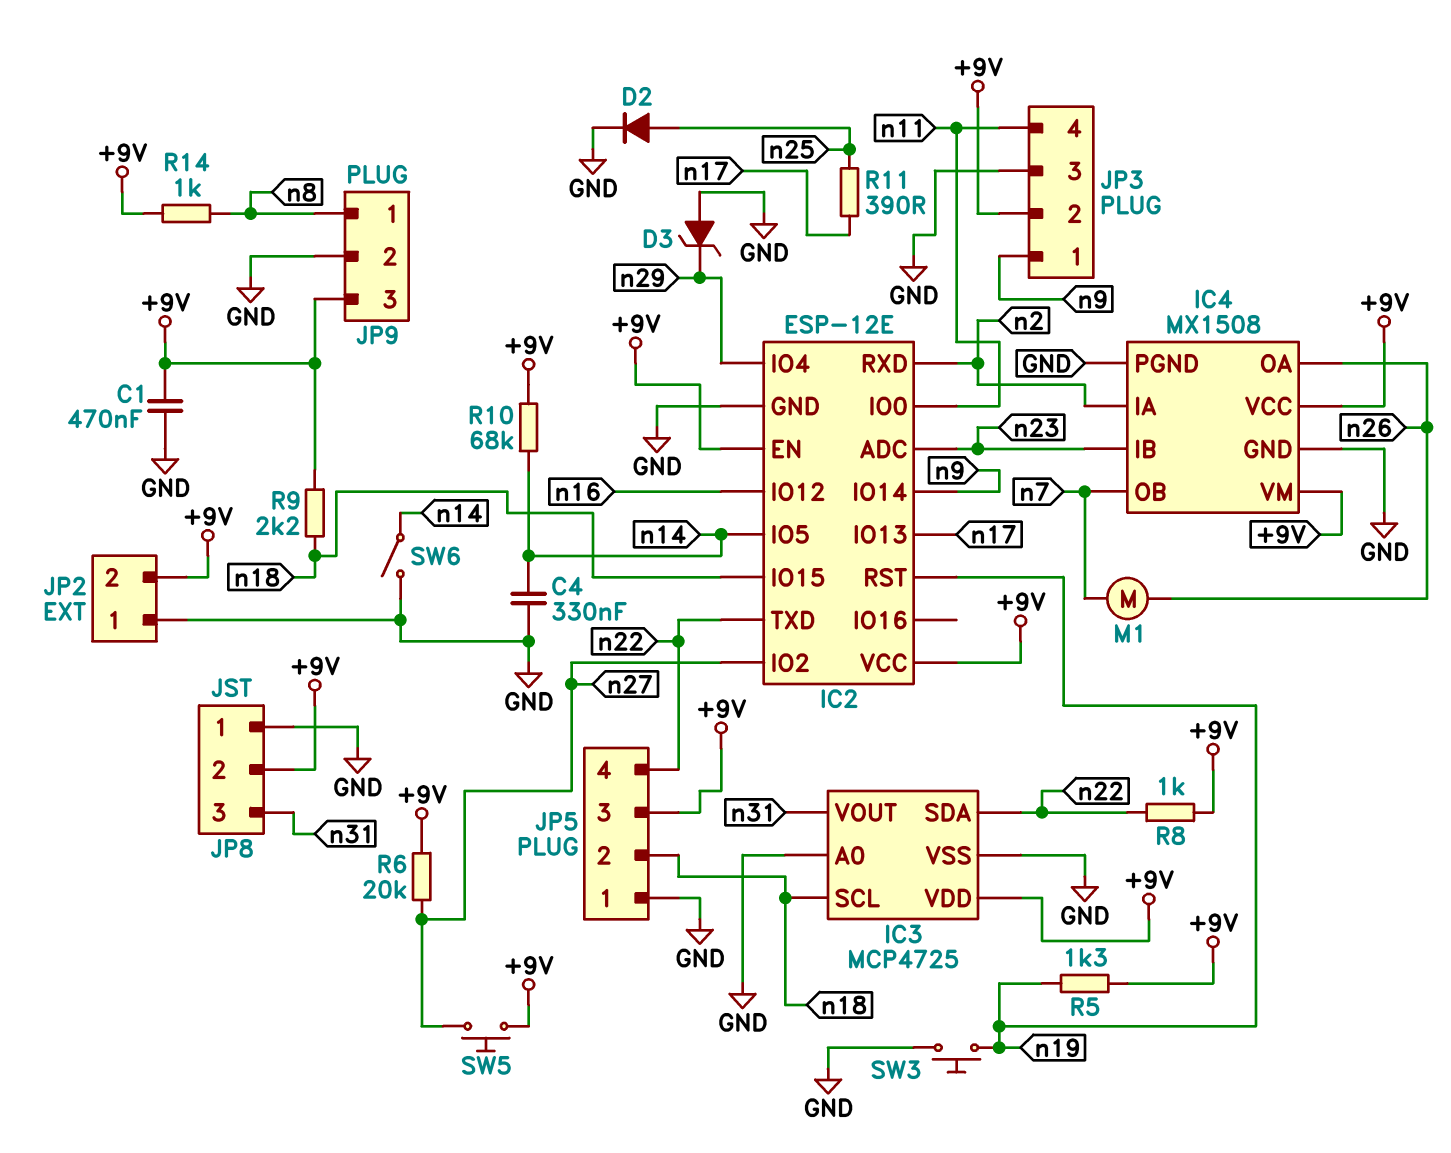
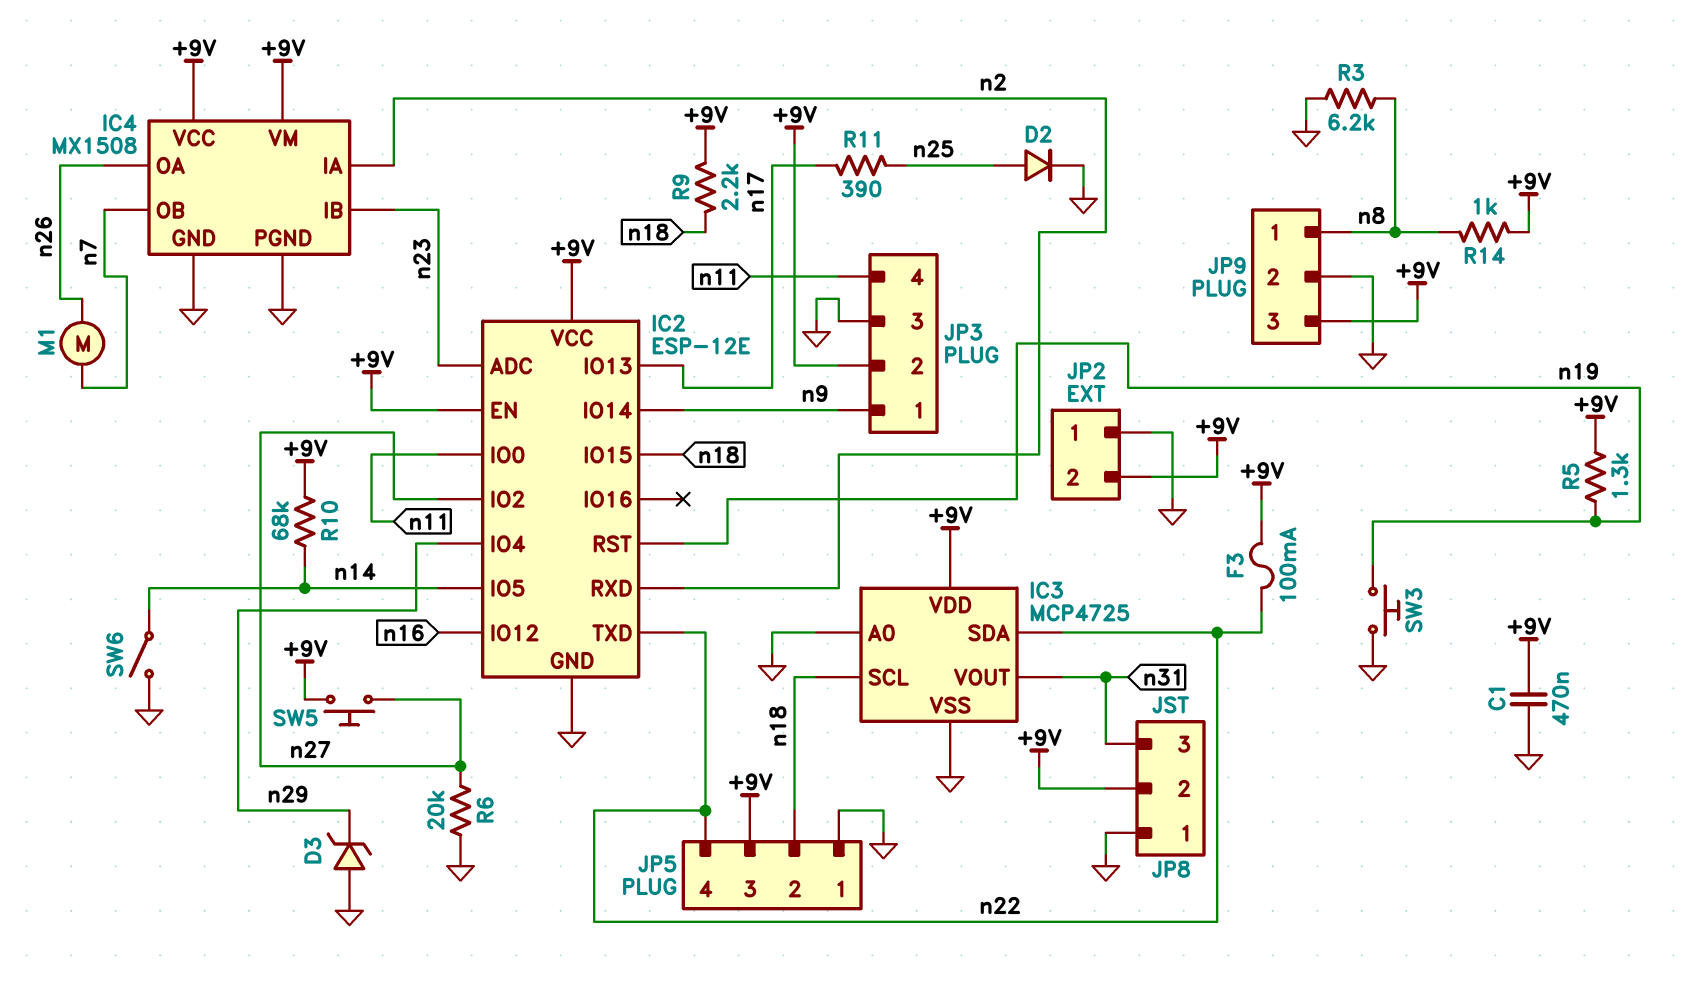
C4: 330nF (GND, n14) -> none
F3: none -> 100mA (+9V, n22)
R3: none -> 6.2k (GND, n8)
R6: 20k (+9V, n27) -> 20k (GND, n27)
R8: 1k (+9V, n22) -> none

